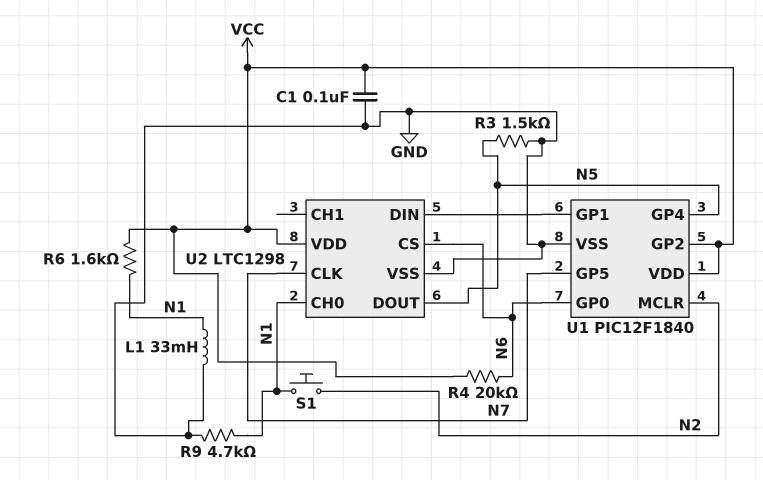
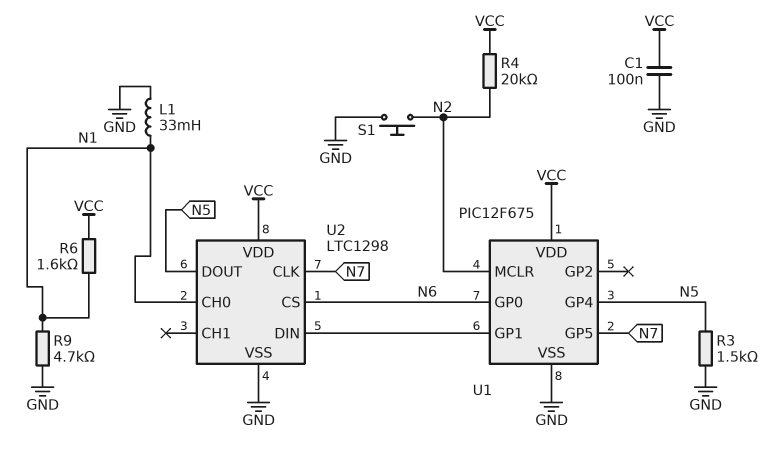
R4: 20k (N6, VCC) -> 20k (N2, VCC)
S1: button (N1, N2) -> button (GND, N2)
U1: PIC12F1840 -> PIC12F675
U1 pin GP2: VCC -> none

